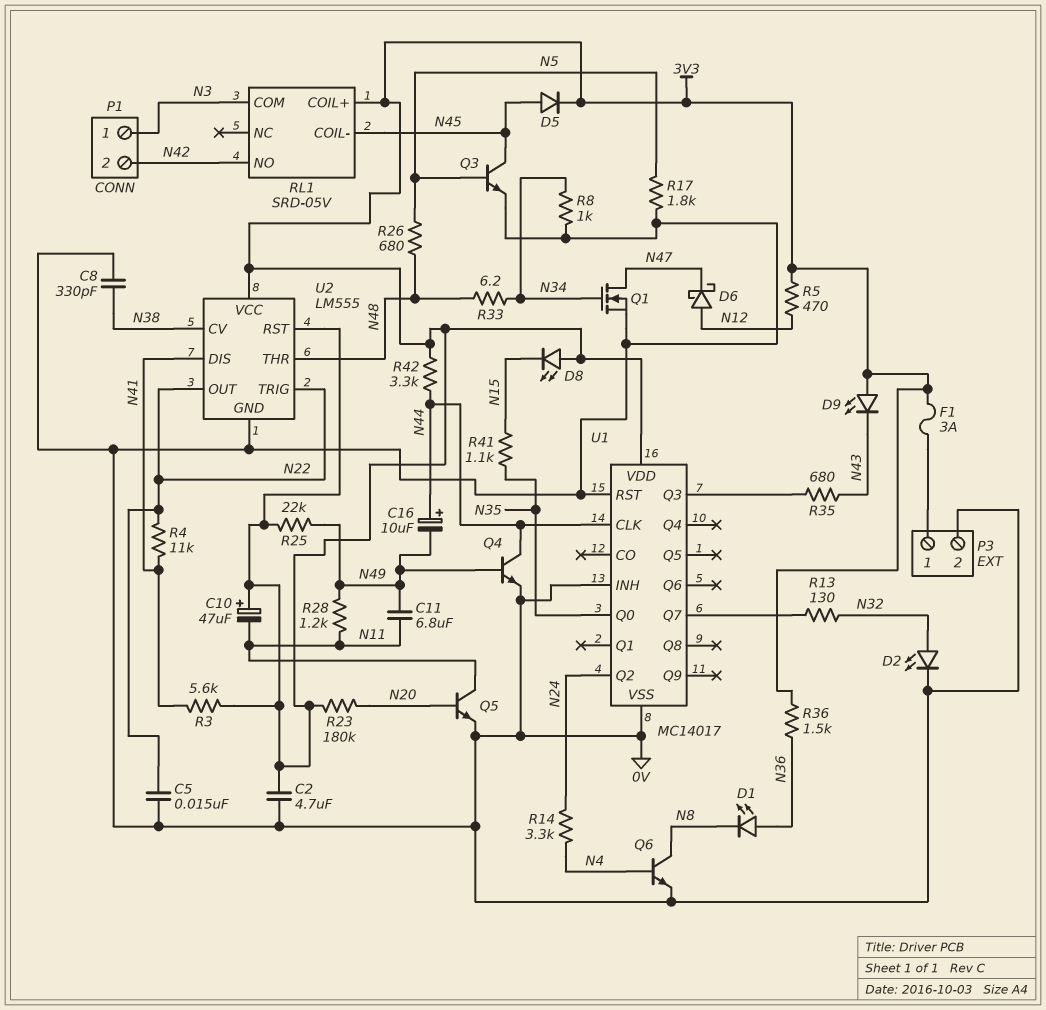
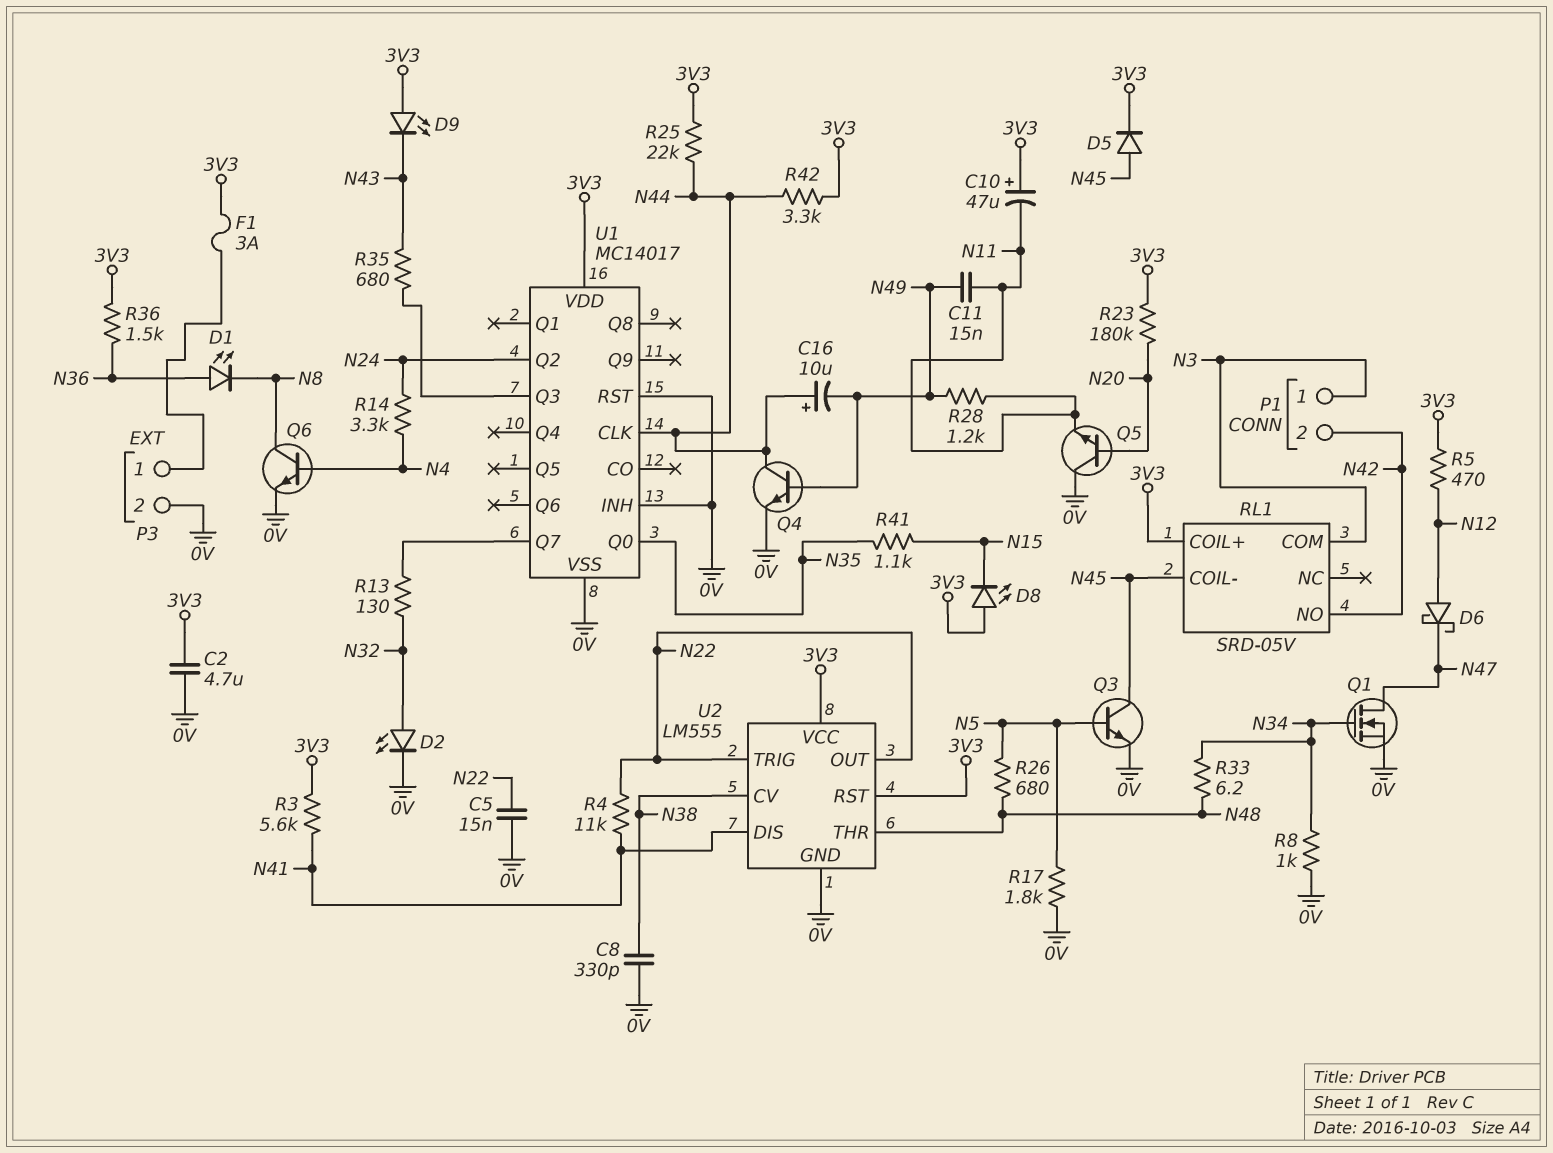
C11: 6.8uF (N11, N49) -> 15nF (N11, N49)
Q5: NPN (B N20, C N11, E 0V) -> NPN (B N20, C 0V, E N11)
R25: 22k (3V3, N49) -> 22k (3V3, N44)

